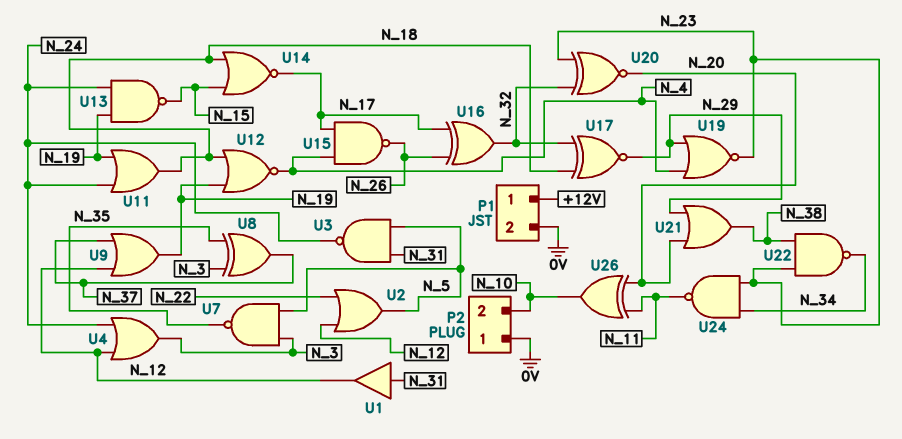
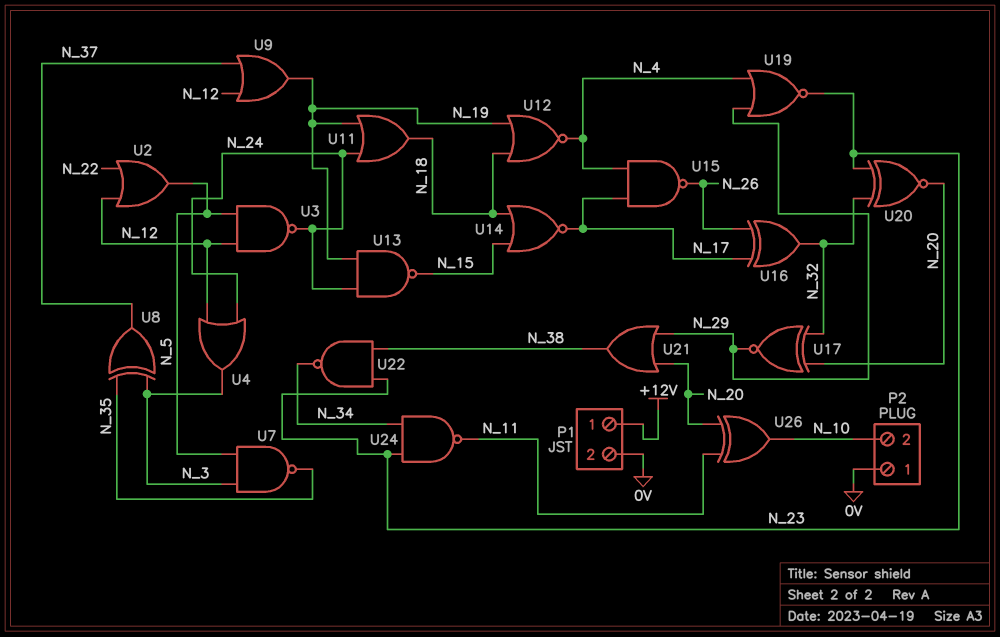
U1: buffer (in N_31, out N_12) -> none
U3: NAND (in N_5, in N_31, out N_24) -> NAND (in N_5, in N_12, out N_24)
U17: XNOR (in N_18, in N_32, out N_29) -> XNOR (in N_20, in N_32, out N_29)

